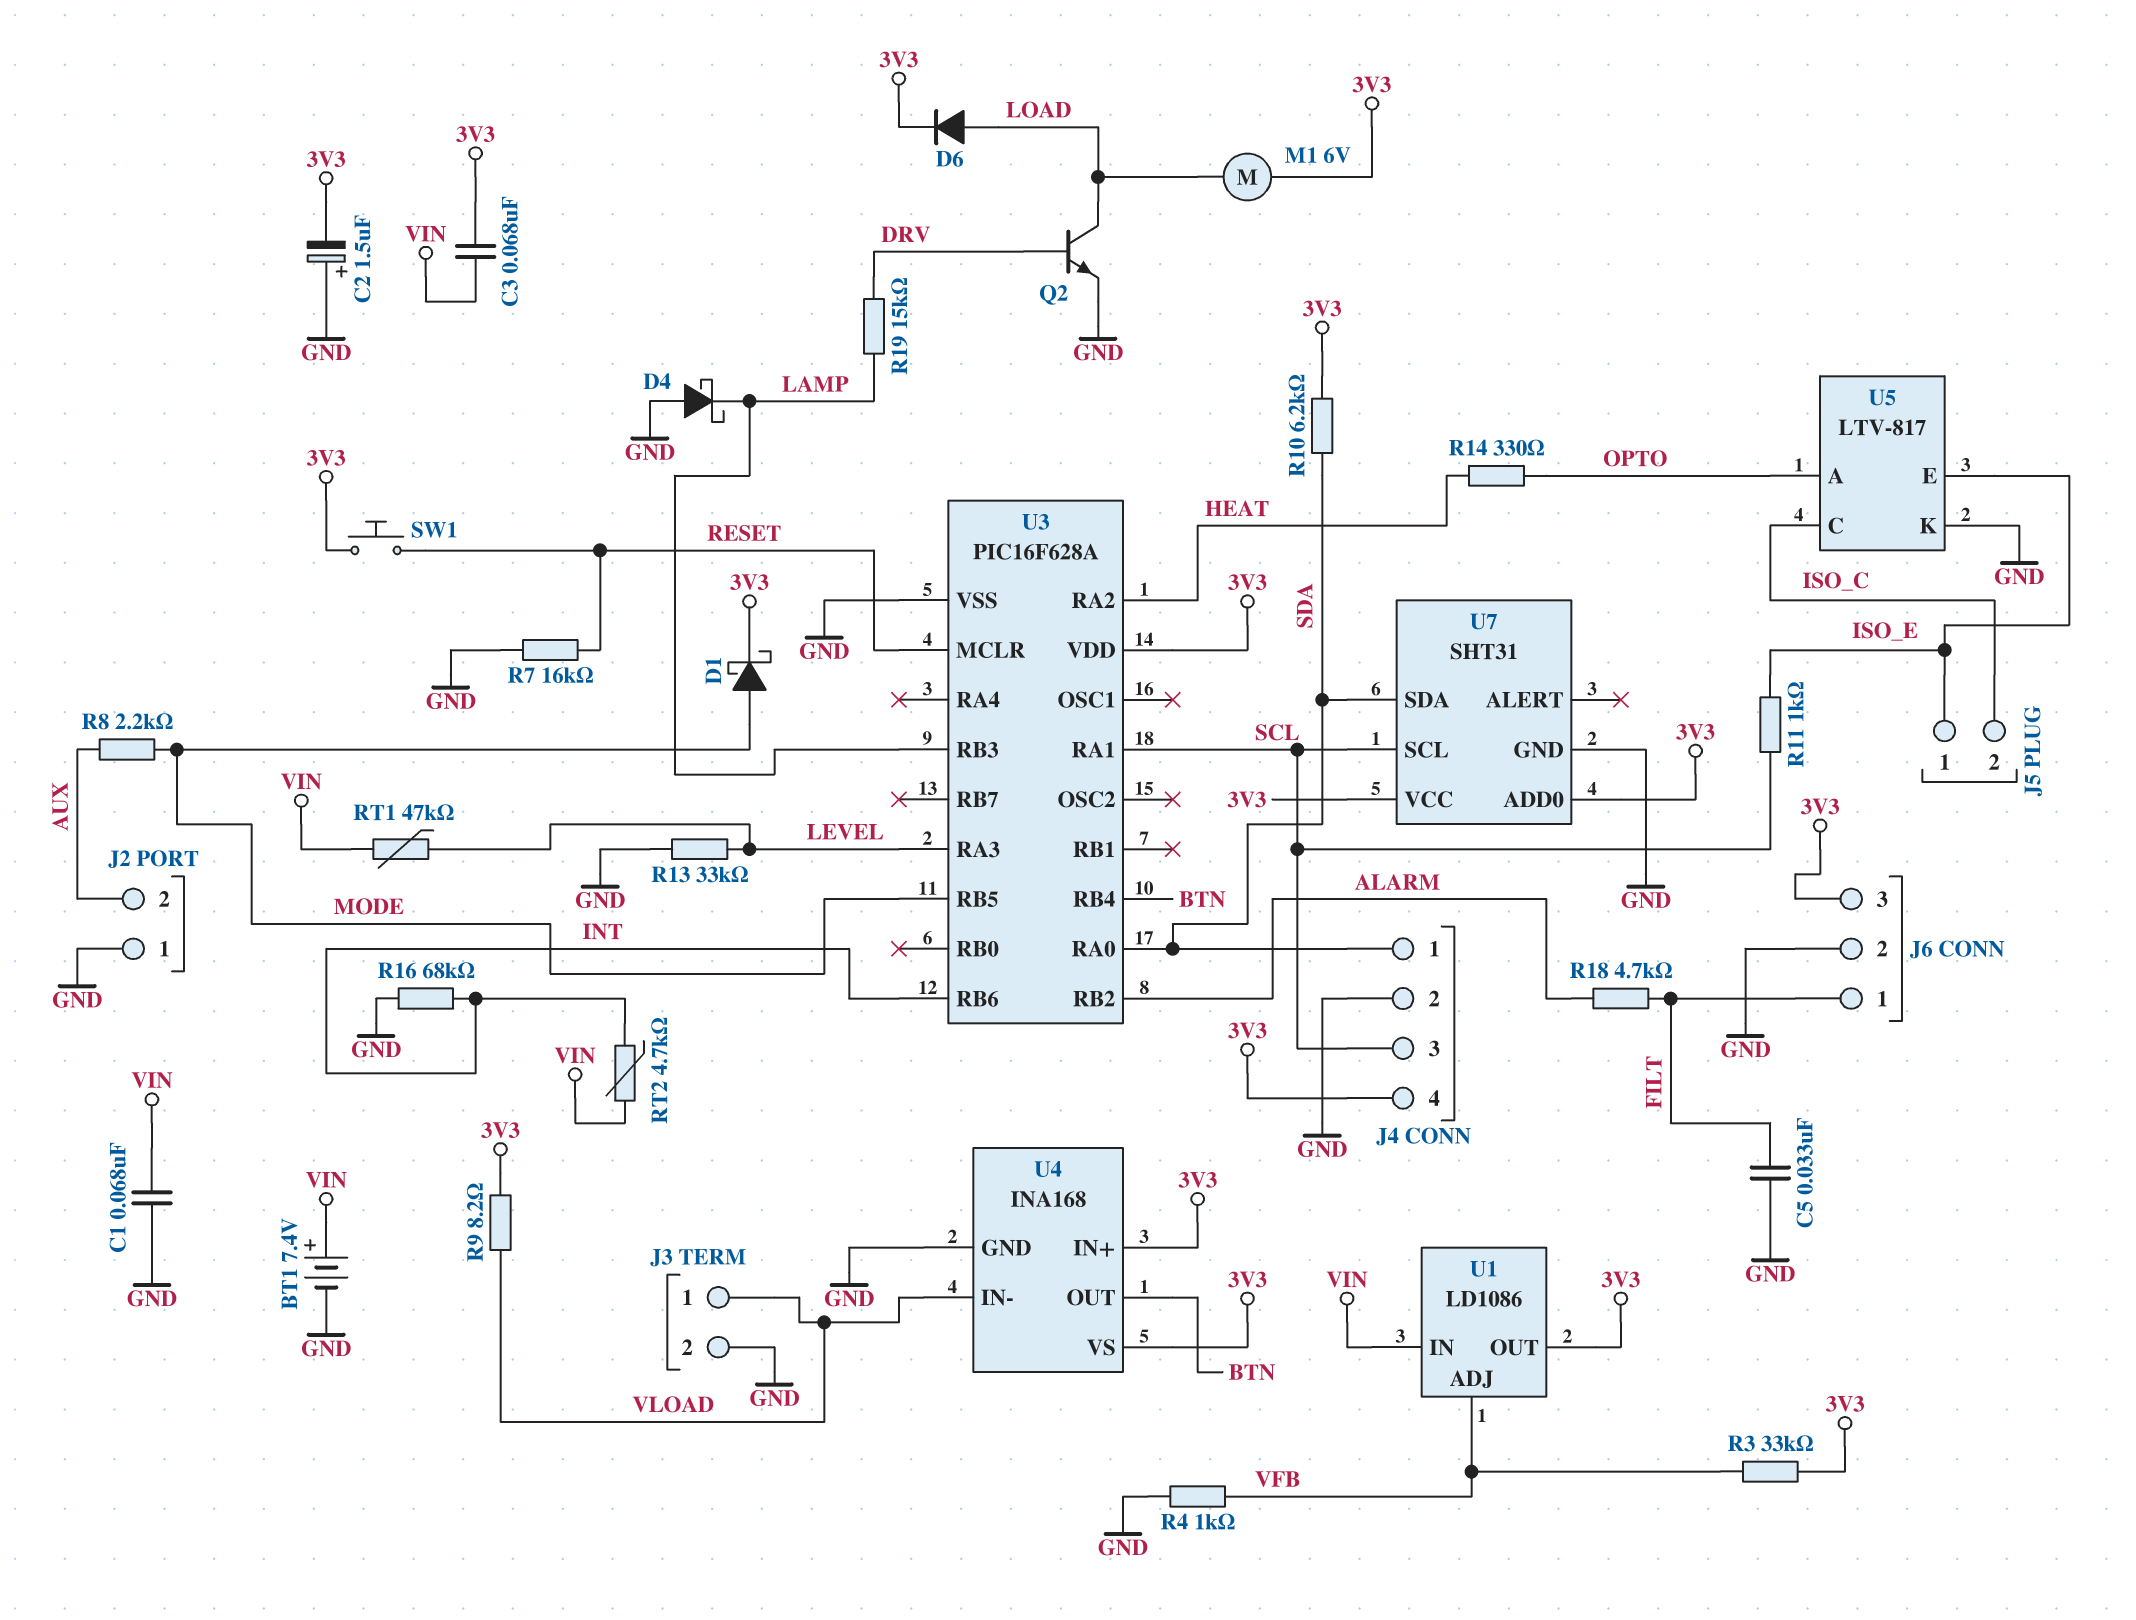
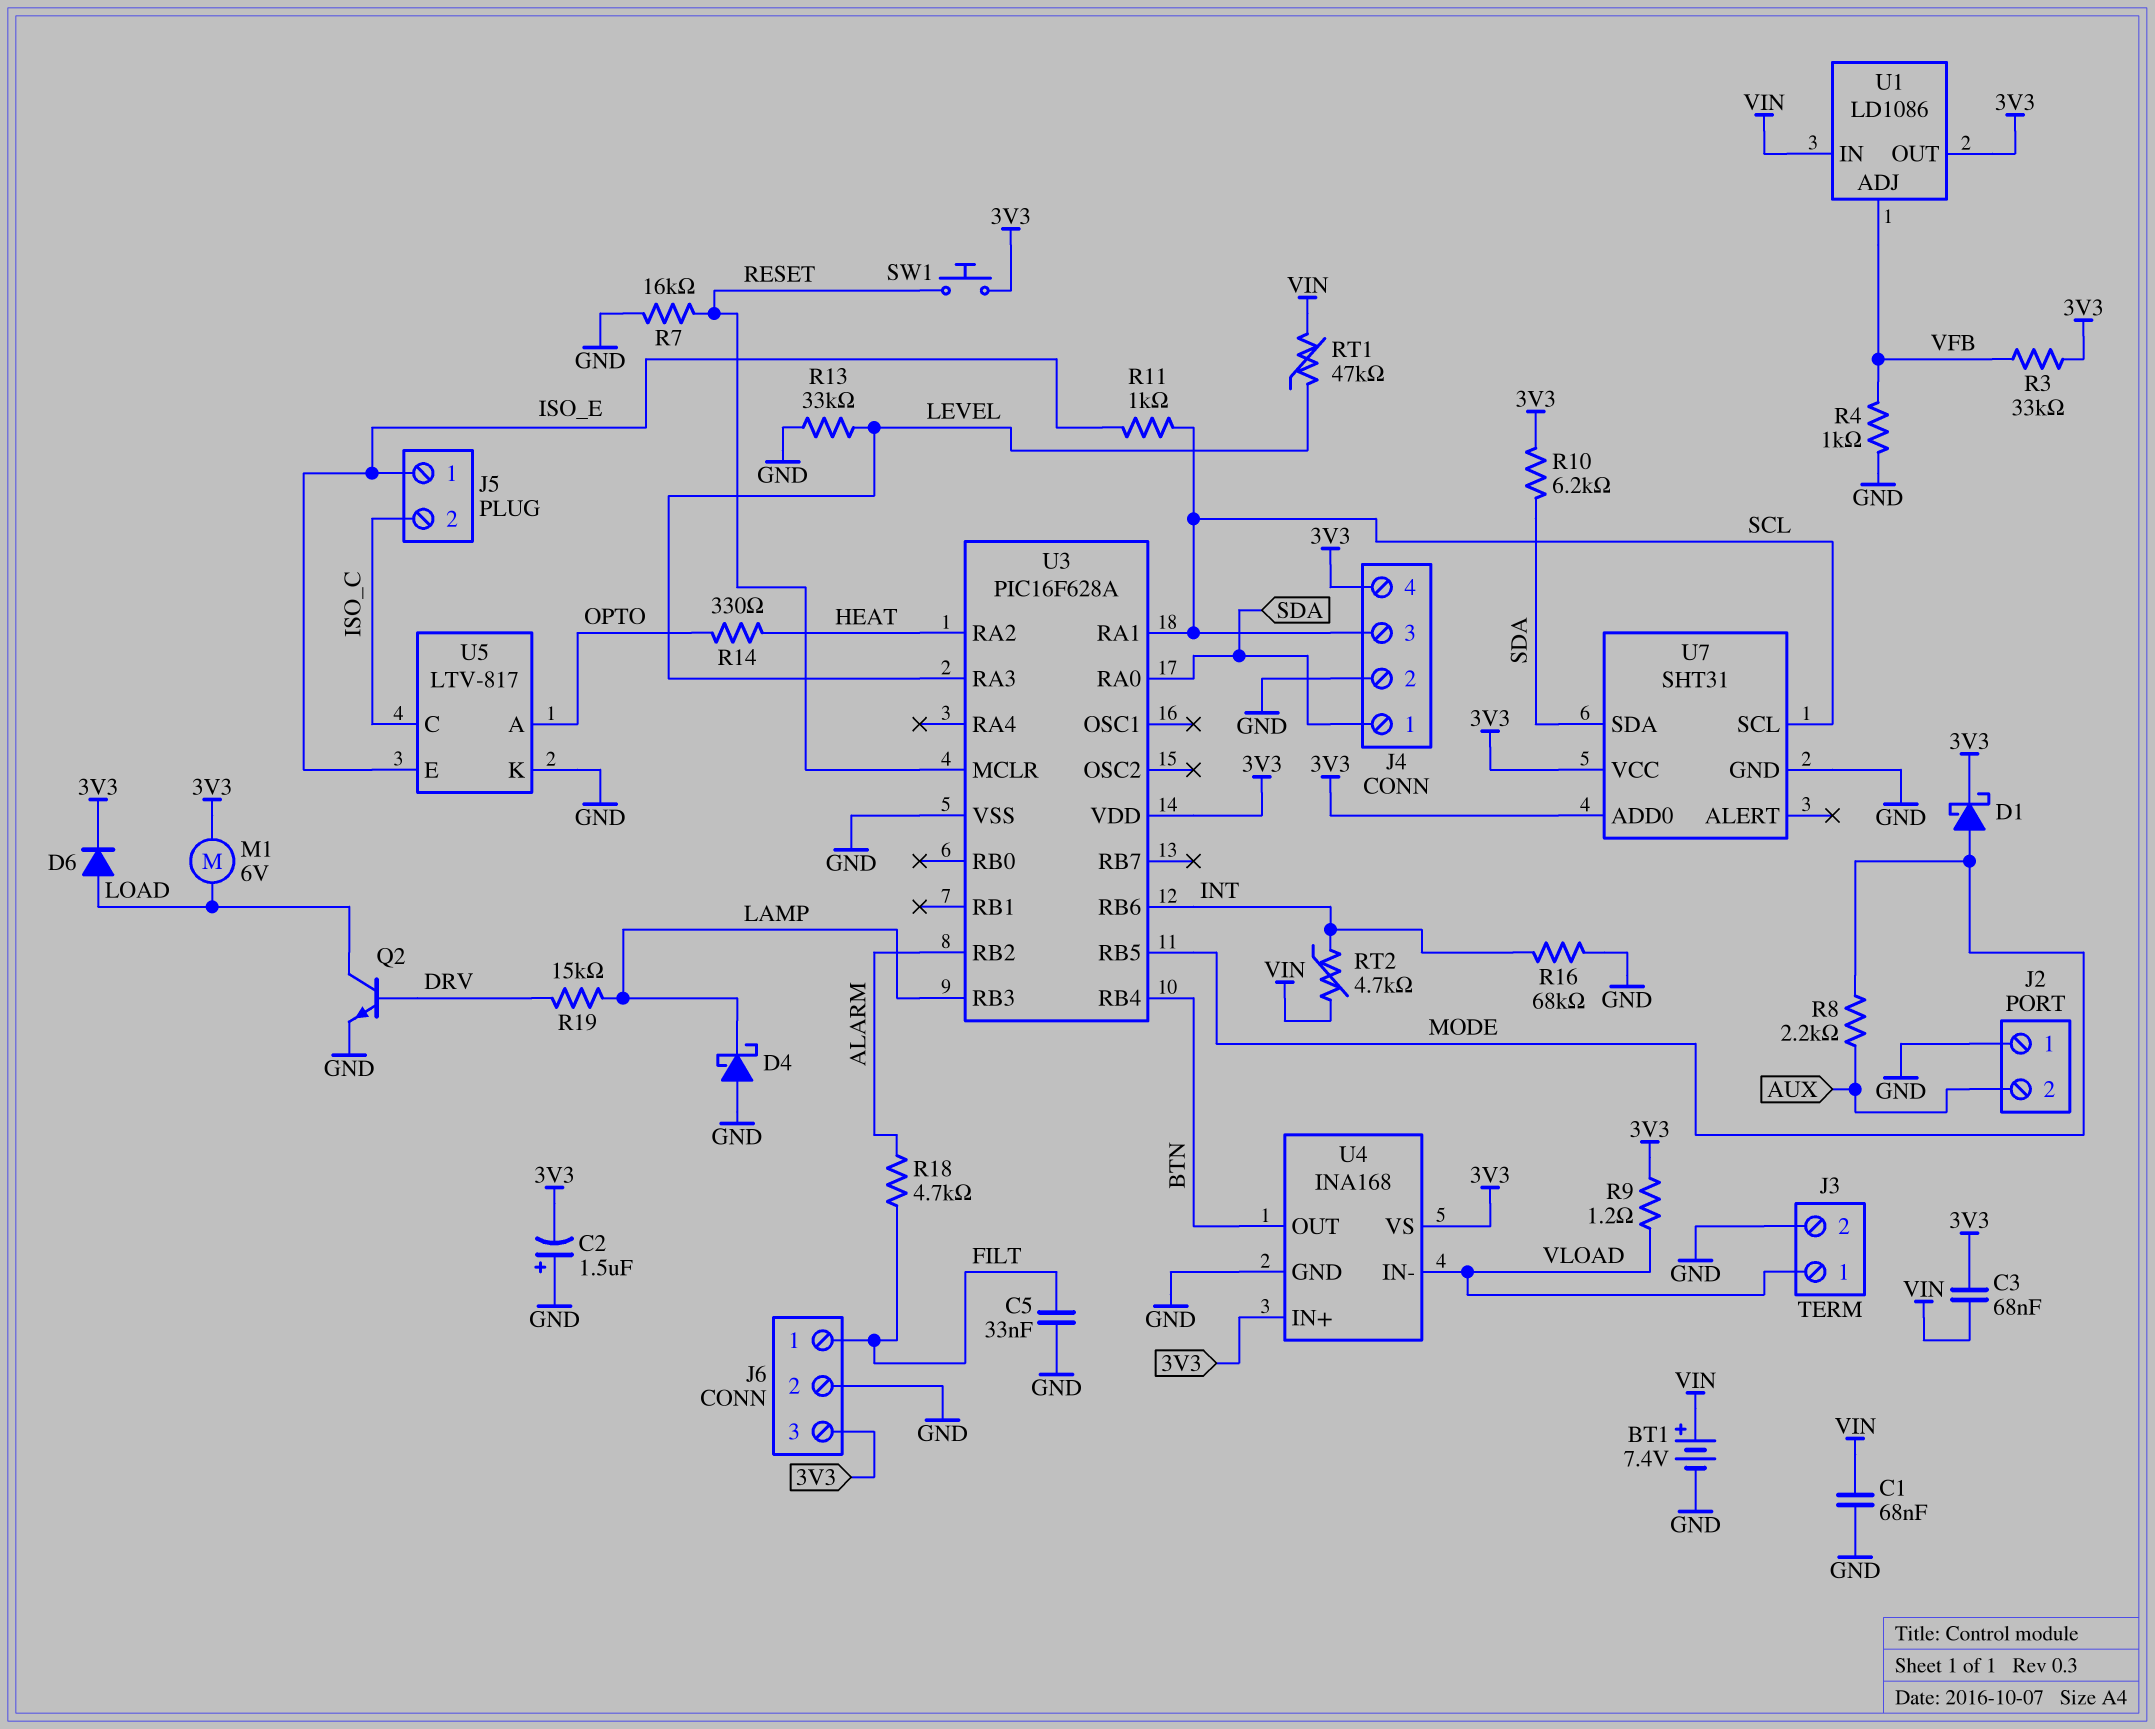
R9: 8.2 (3V3, VLOAD) -> 1.2 (3V3, VLOAD)

